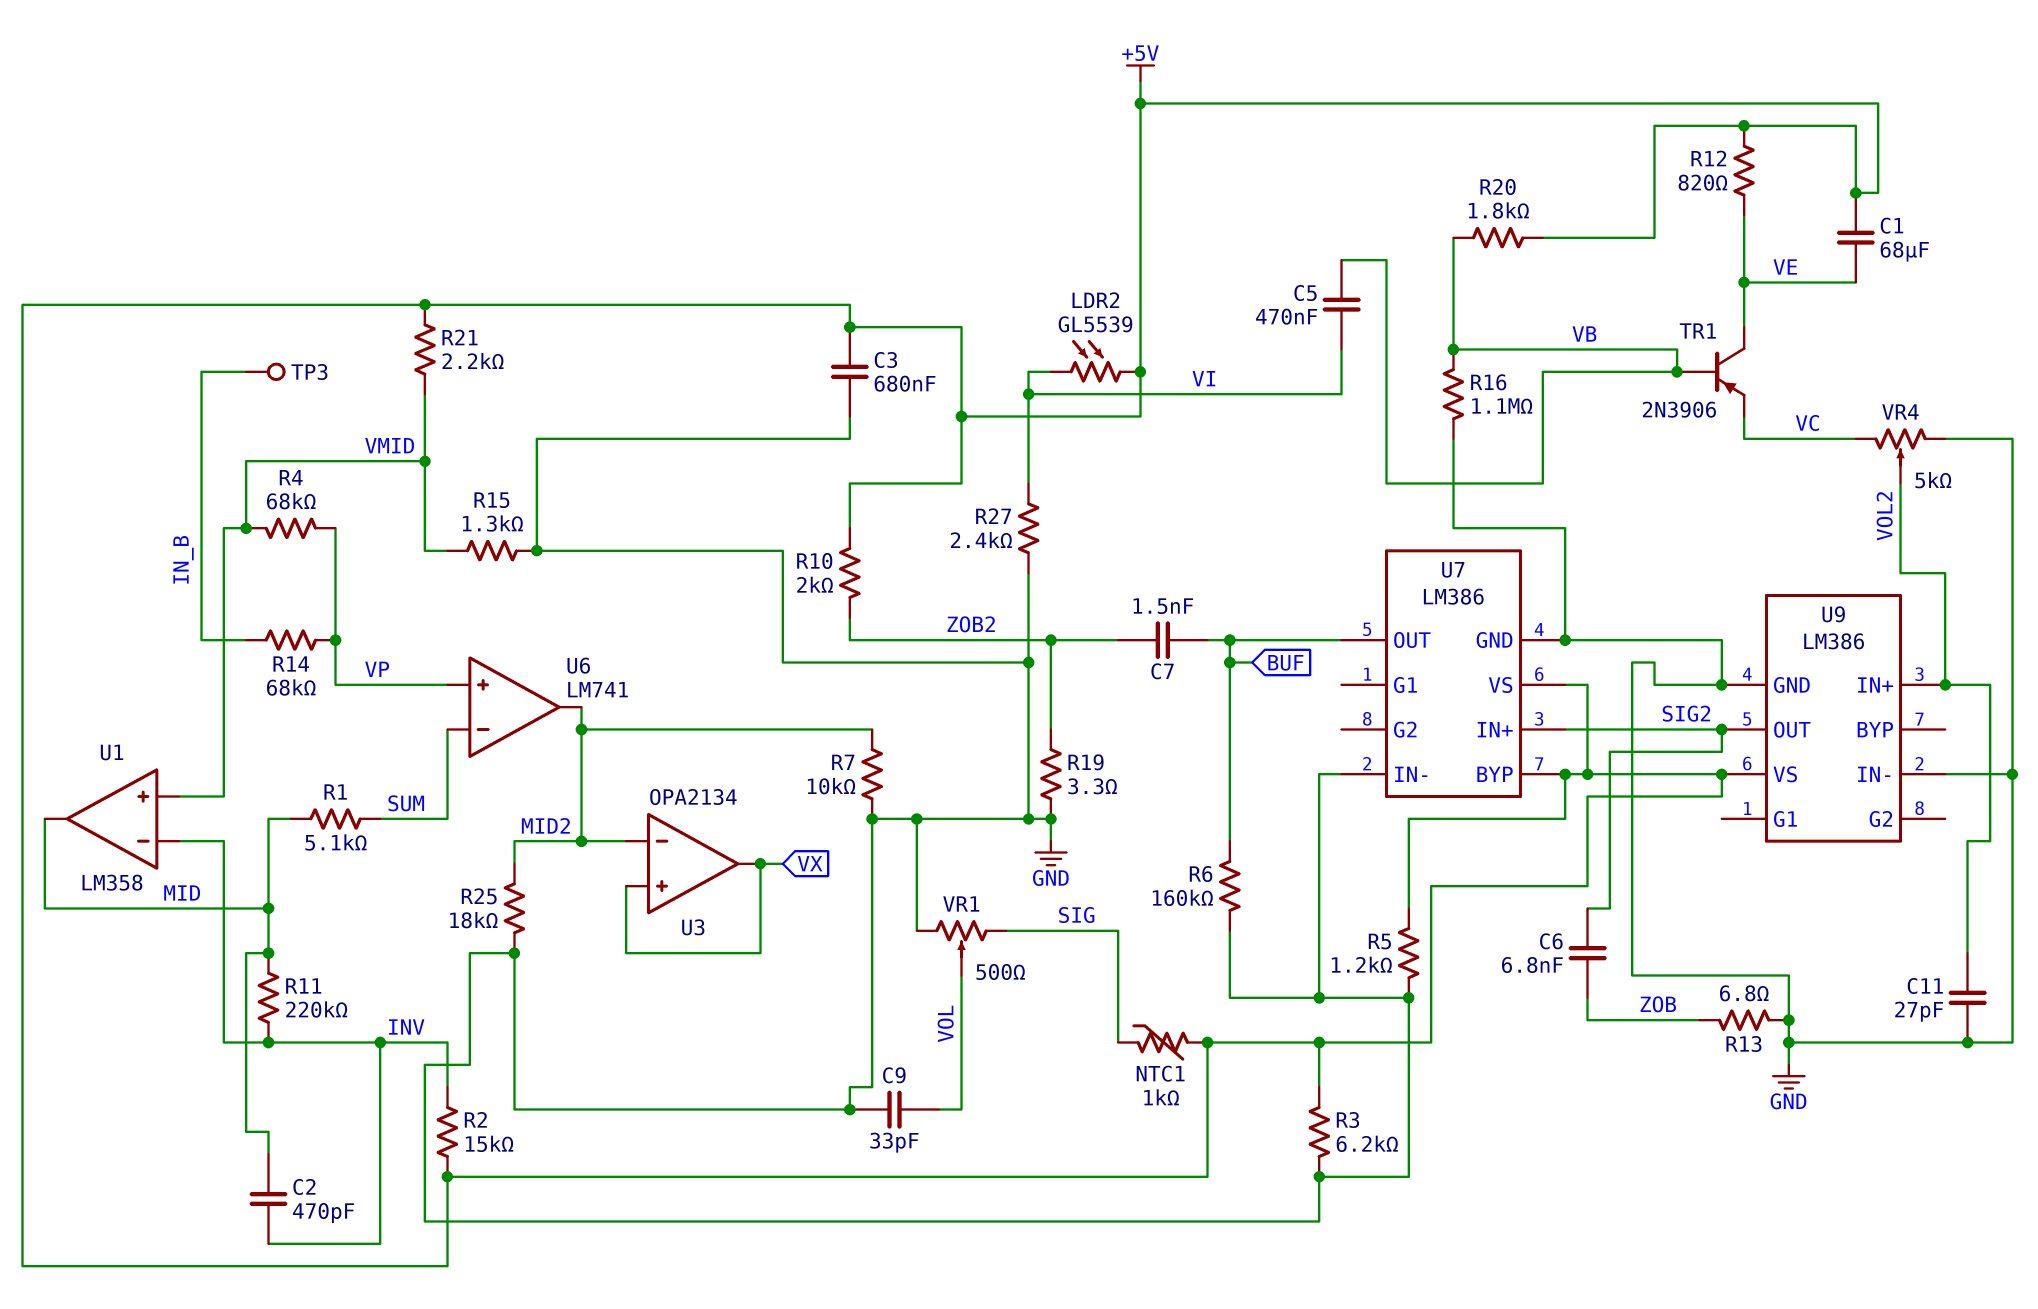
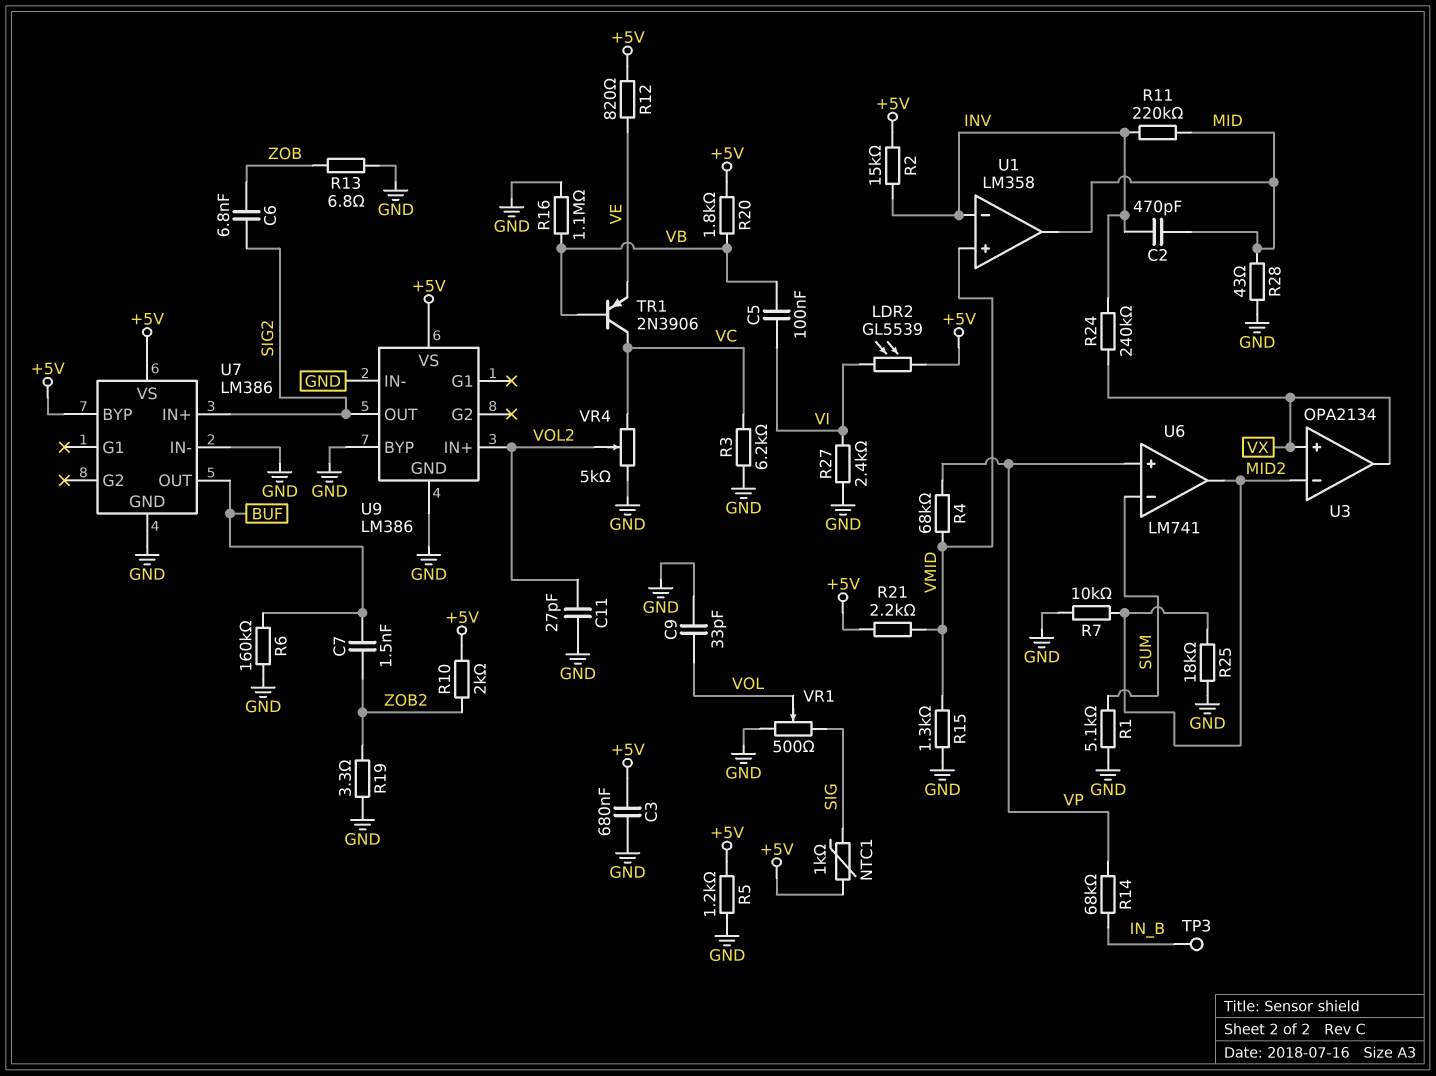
C1: 68uF (+5V, VE) -> none
C5: 470nF (VB, VI) -> 100nF (VB, VI)
R1: 5.1k (MID, SUM) -> 5.1k (GND, SUM)
R3: 6.2k (+5V, GND) -> 6.2k (GND, VC)
R24: none -> 240k (INV, VX)
R28: none -> 43 (GND, MID)
TR1: PNP 2N3906 (B VB, C VE, E VC) -> PNP 2N3906 (B VB, C VC, E VE)
U9 pin BYP: none -> GND

